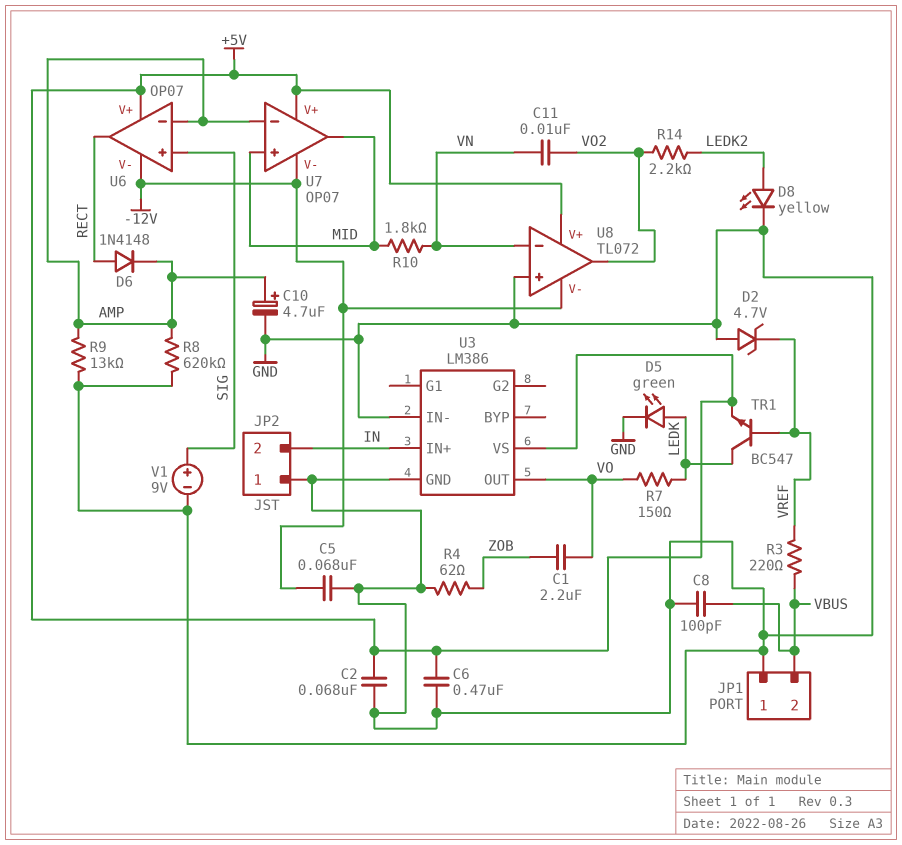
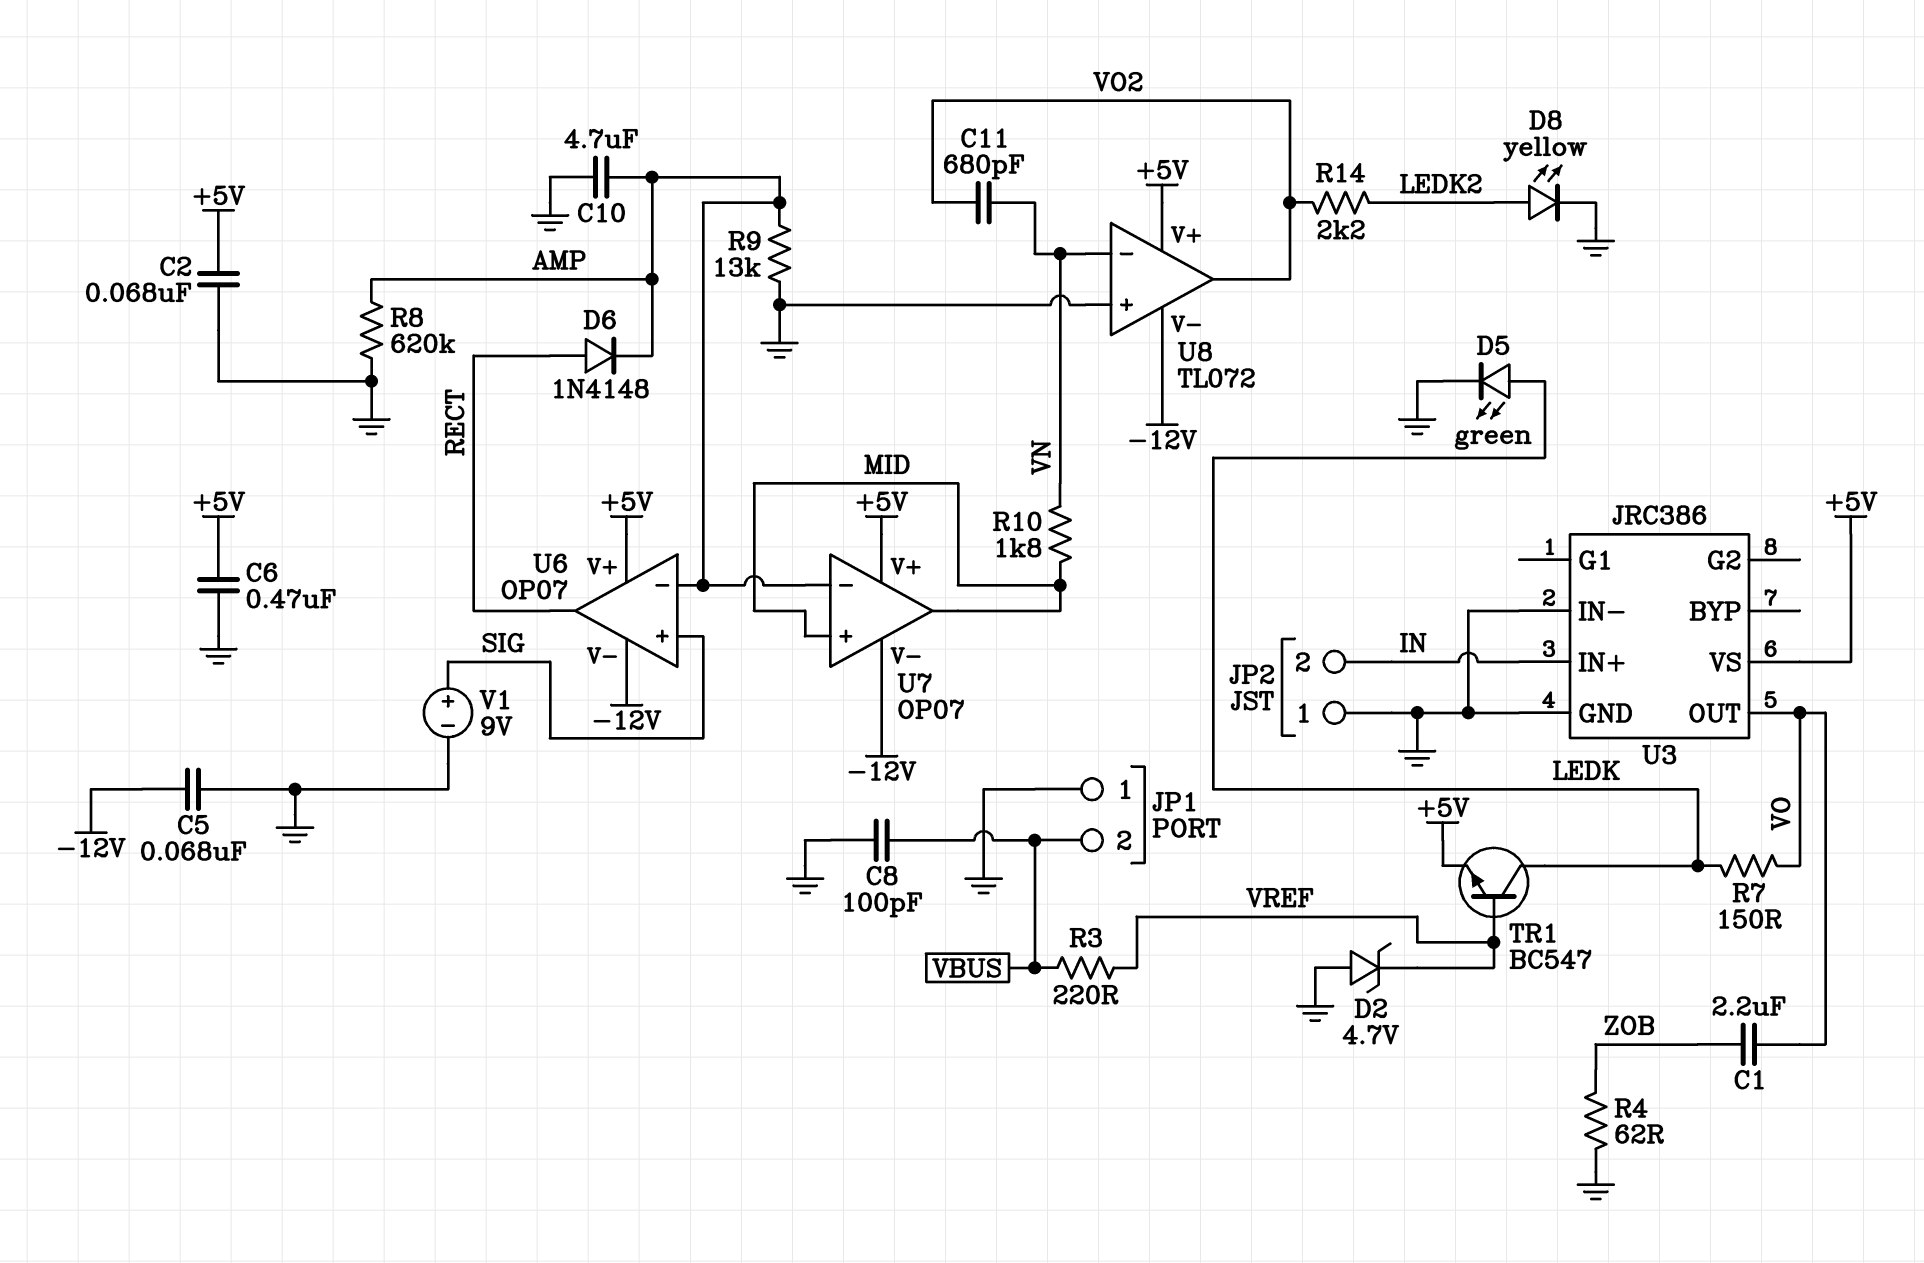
C10: 4.7uF (plus AMP, minus GND) -> 4.7uF (AMP, GND)
C11: 10nF (VN, VO2) -> 680pF (VN, VO2)
U3: LM386 -> JRC386

